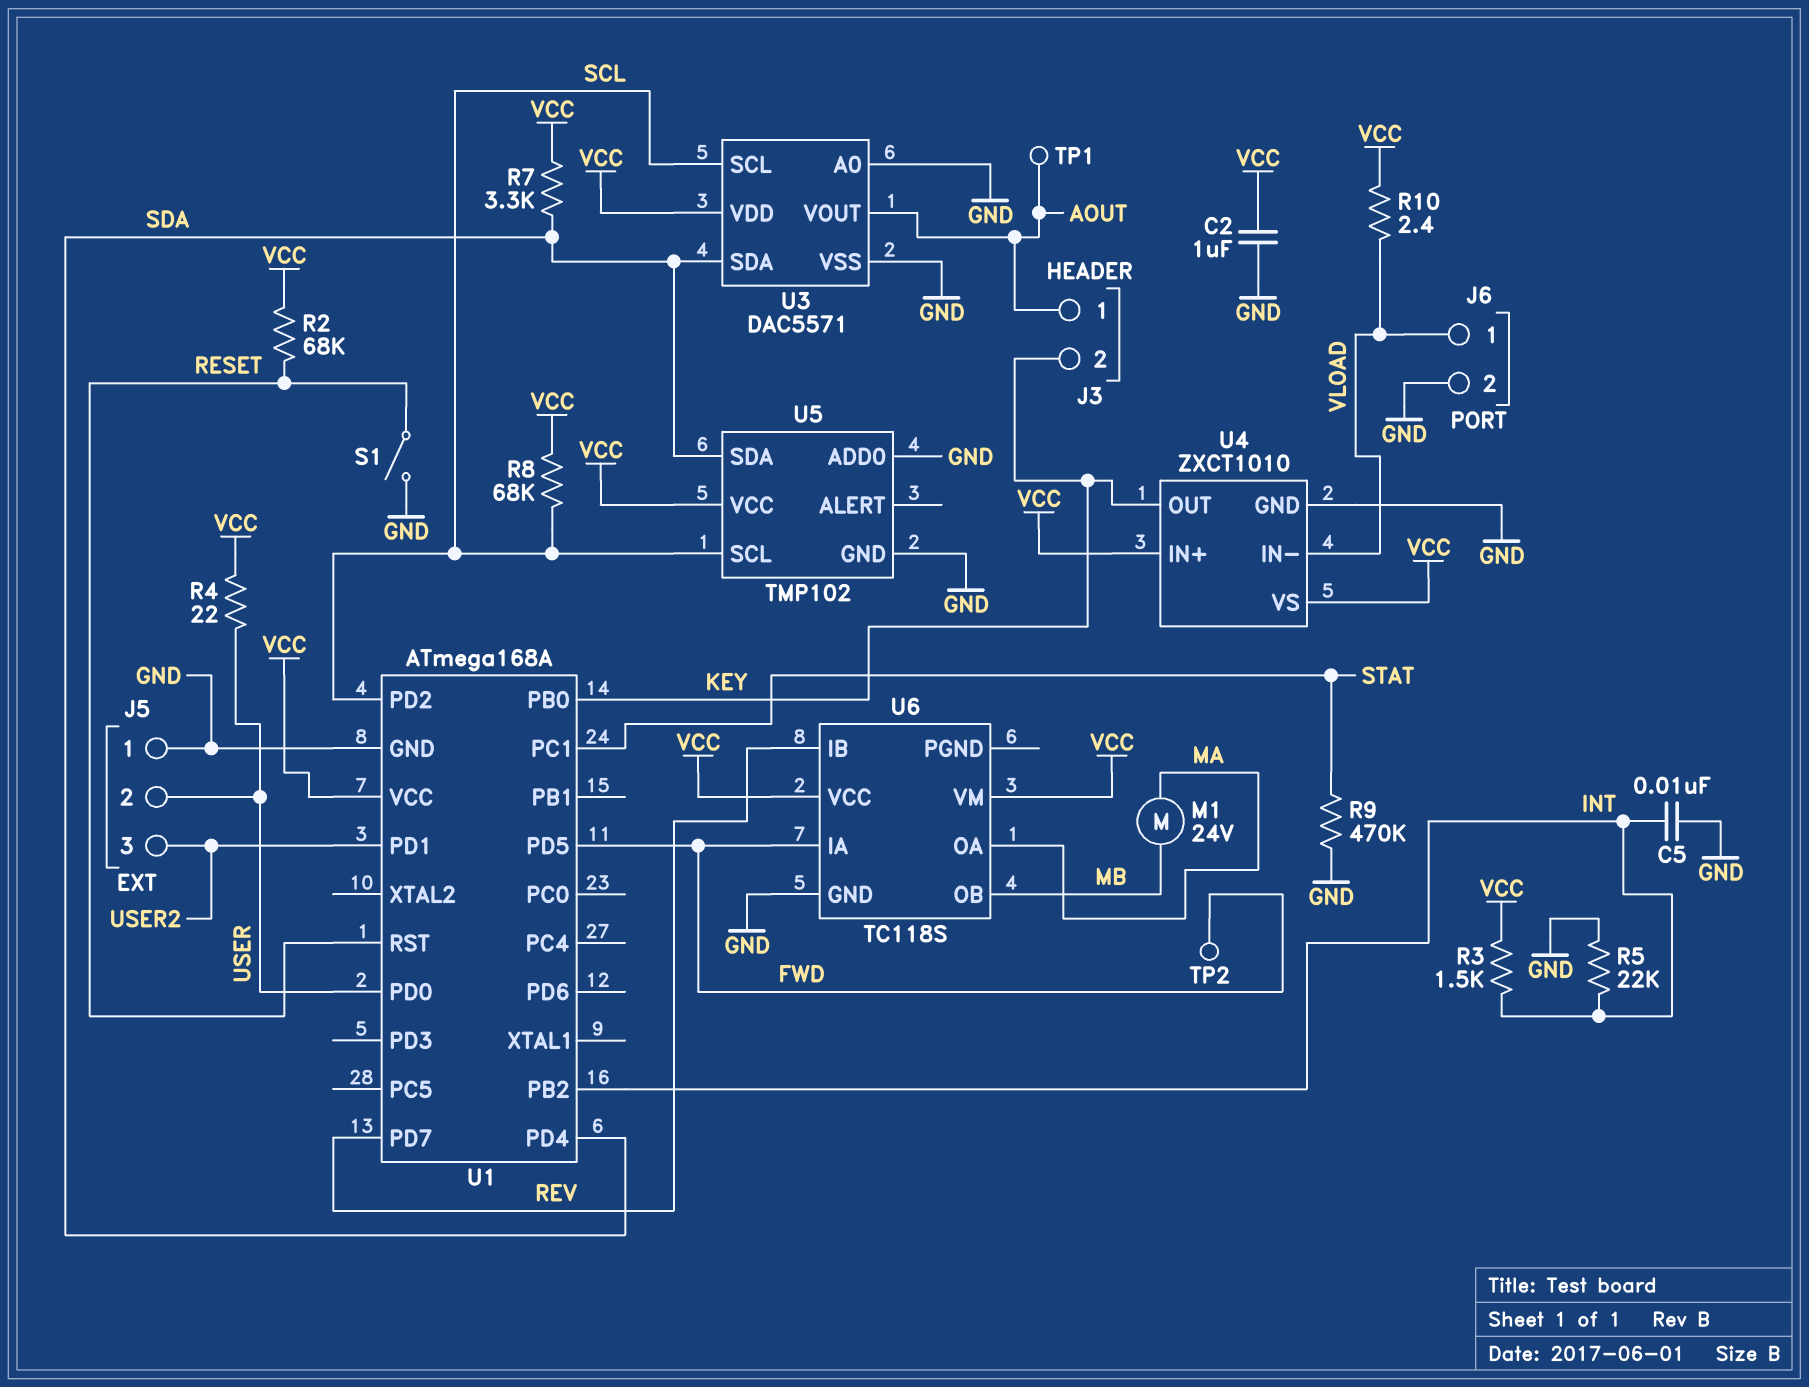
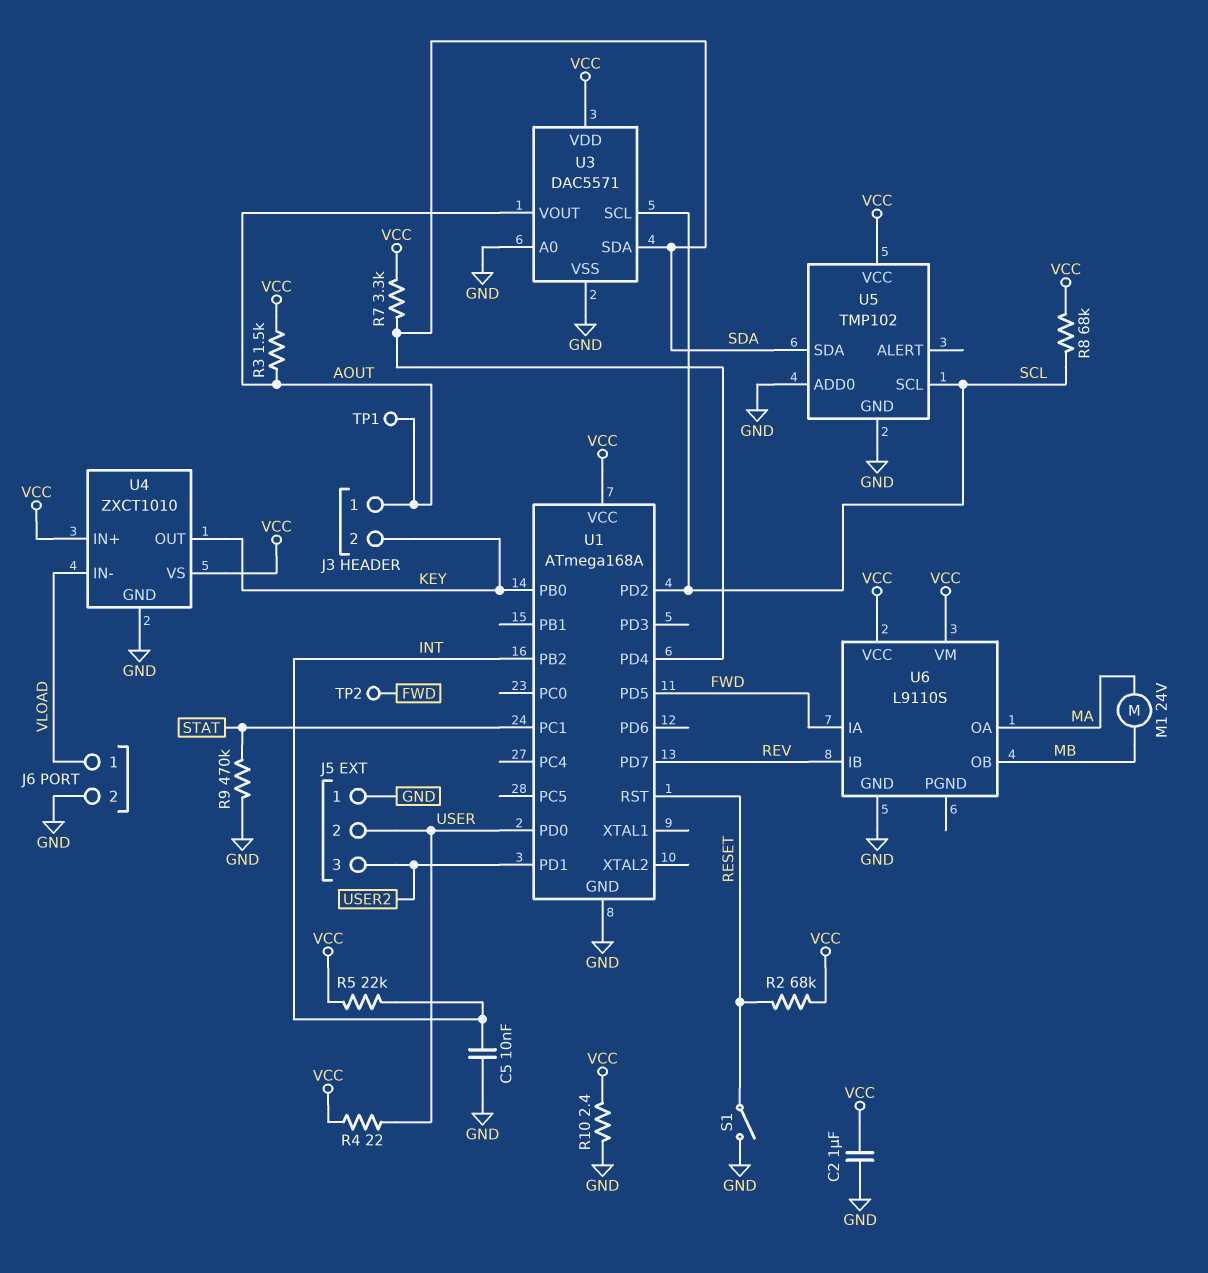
R3: 1.5k (INT, VCC) -> 1.5k (AOUT, VCC)
R5: 22k (GND, INT) -> 22k (INT, VCC)
R10: 2.4 (VCC, VLOAD) -> 2.4 (GND, VCC)
U6: TC118S -> L9110S

